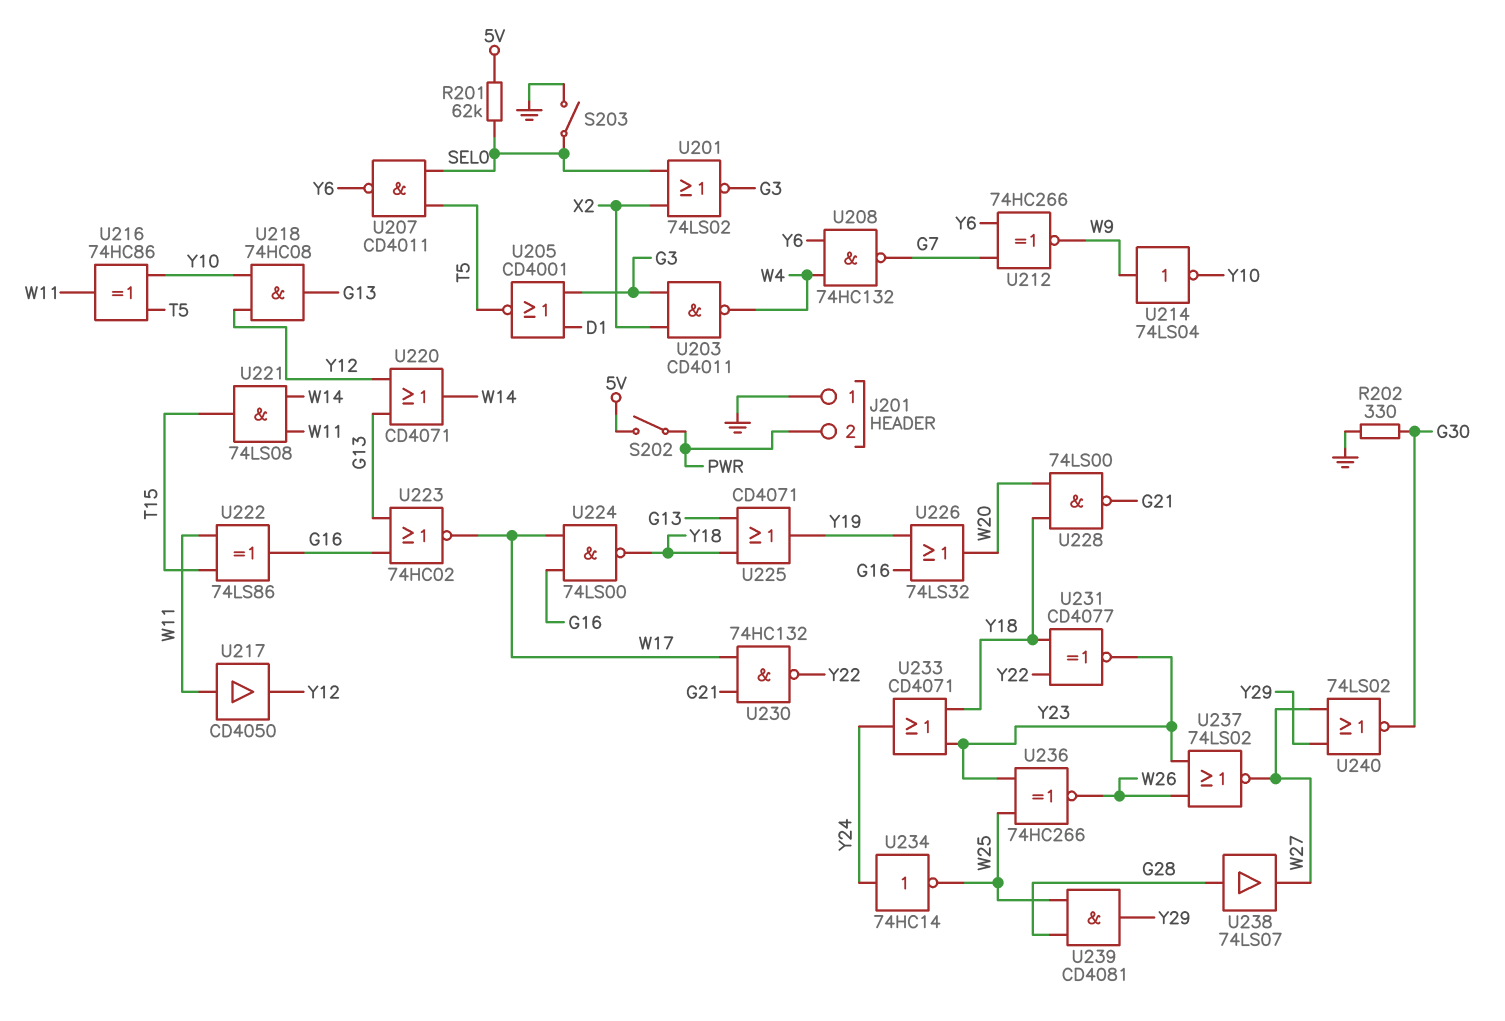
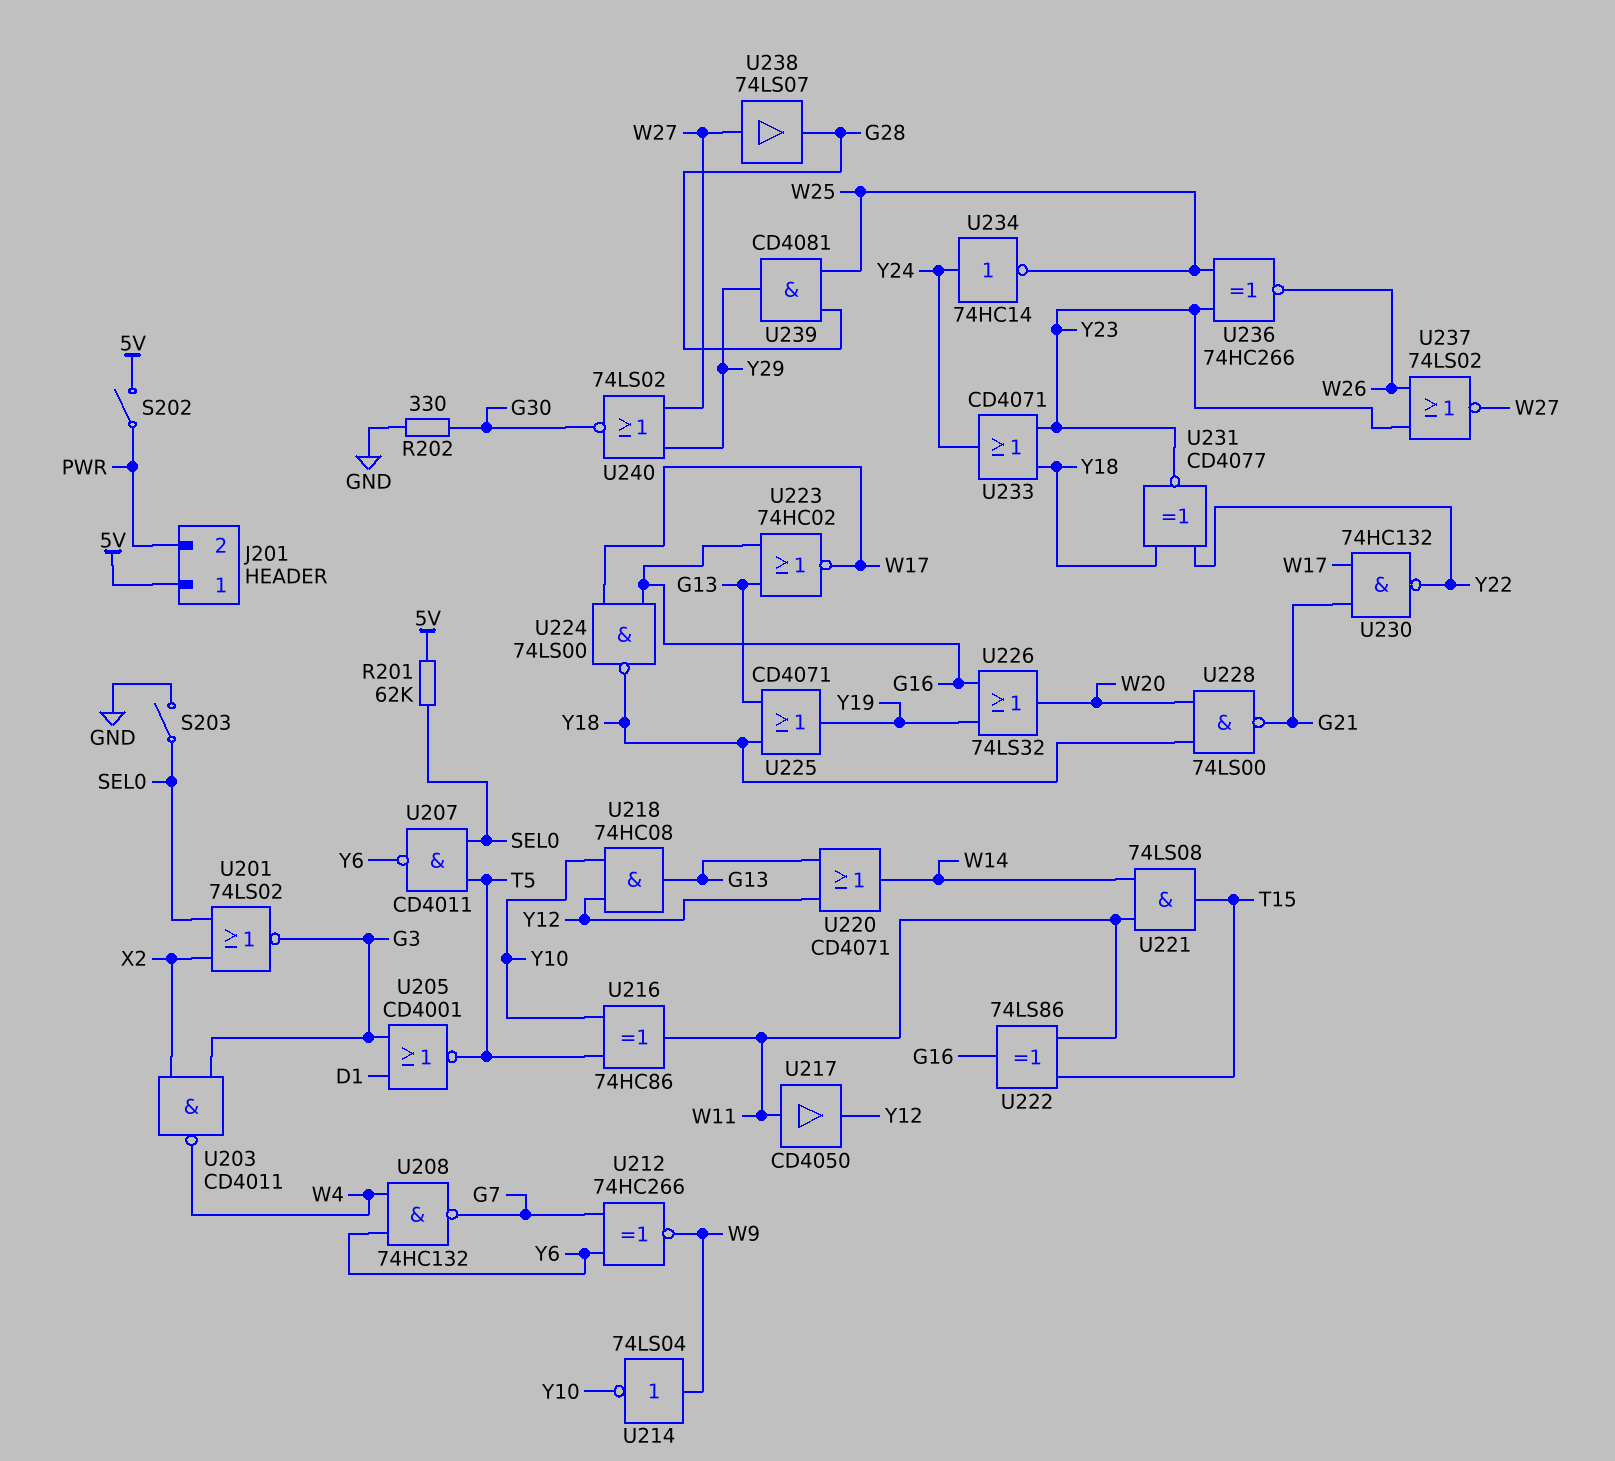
J201 pin 1: GND -> 5V
U238: buffer 74LS07 (in G28, out W27) -> buffer 74LS07 (in W27, out G28)

